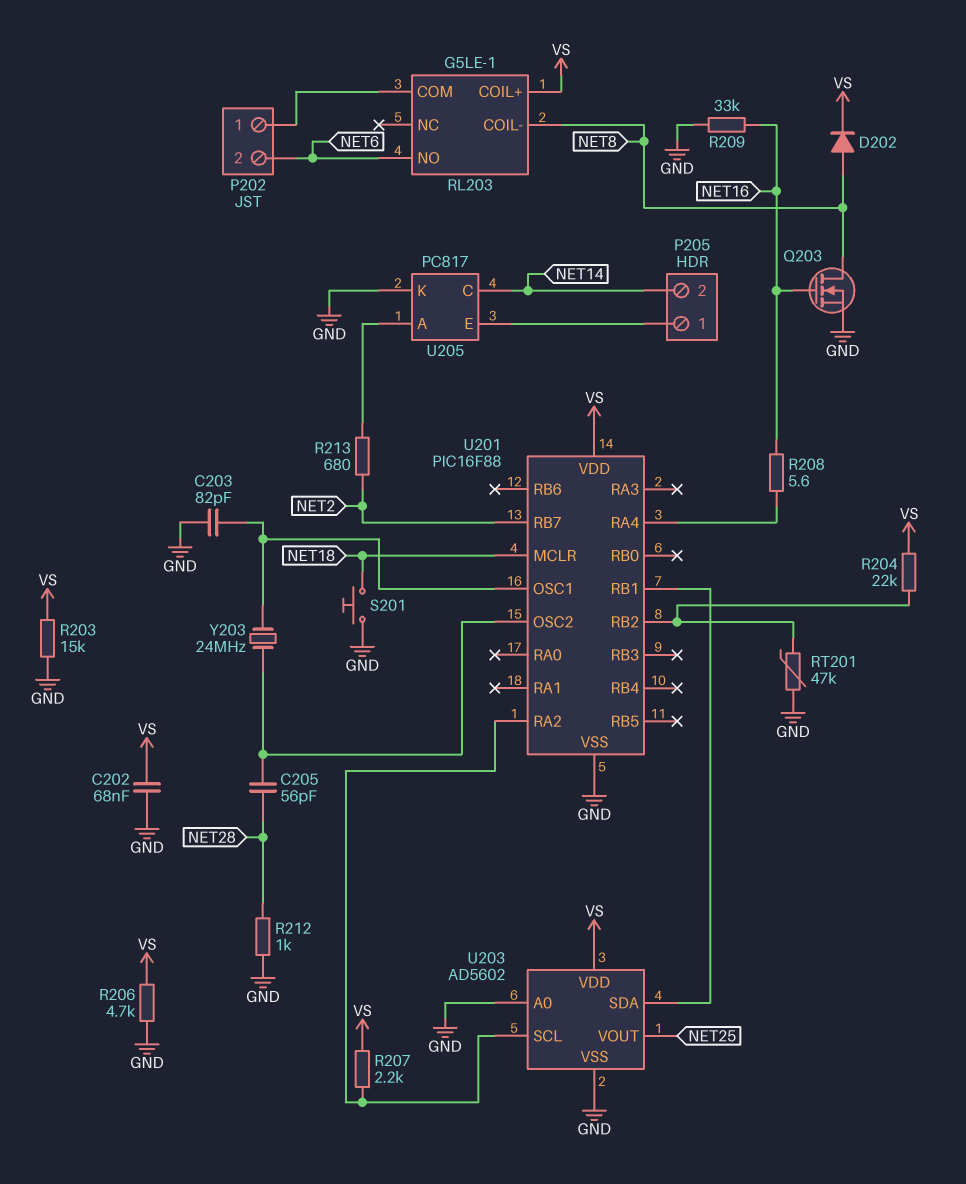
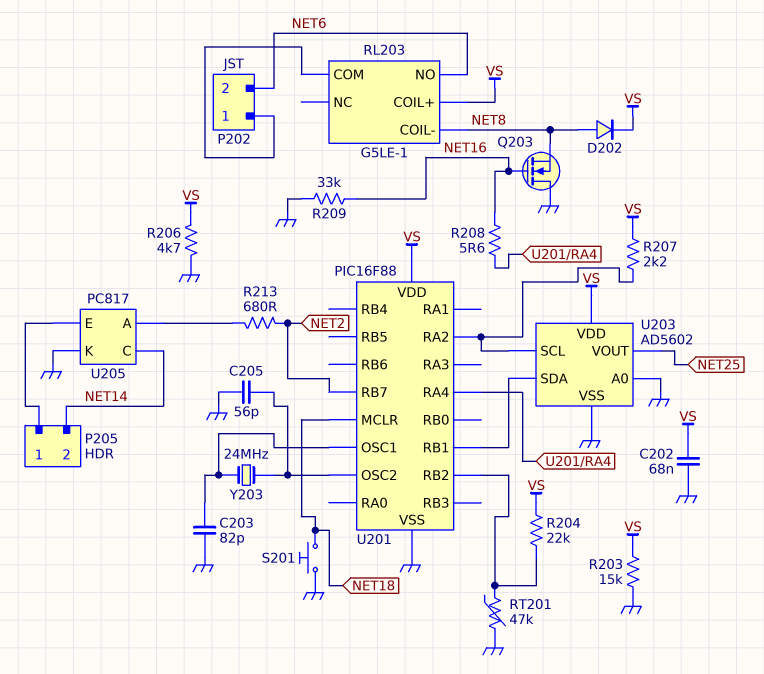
C205: 56pF (NET28, U201/OSC2) -> 56pF (GND, U201/OSC2)
Q203: NMOS (G NET16, D NET8, S GND) -> NMOS (G NET16, D GND, S NET8)
R212: 1k (GND, NET28) -> none

